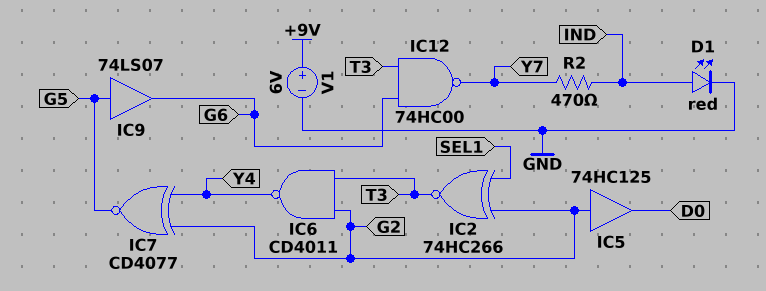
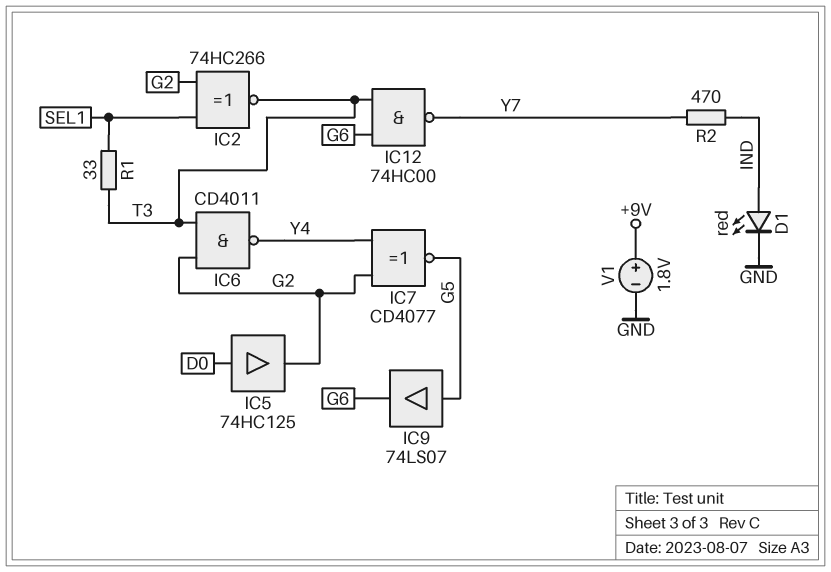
IC5: buffer 74HC125 (in G2, out D0) -> buffer 74HC125 (in D0, out G2)
R1: none -> 33 (SEL1, T3)
V1: 6V (plus +9V, minus GND) -> 1.8V (plus +9V, minus GND)

